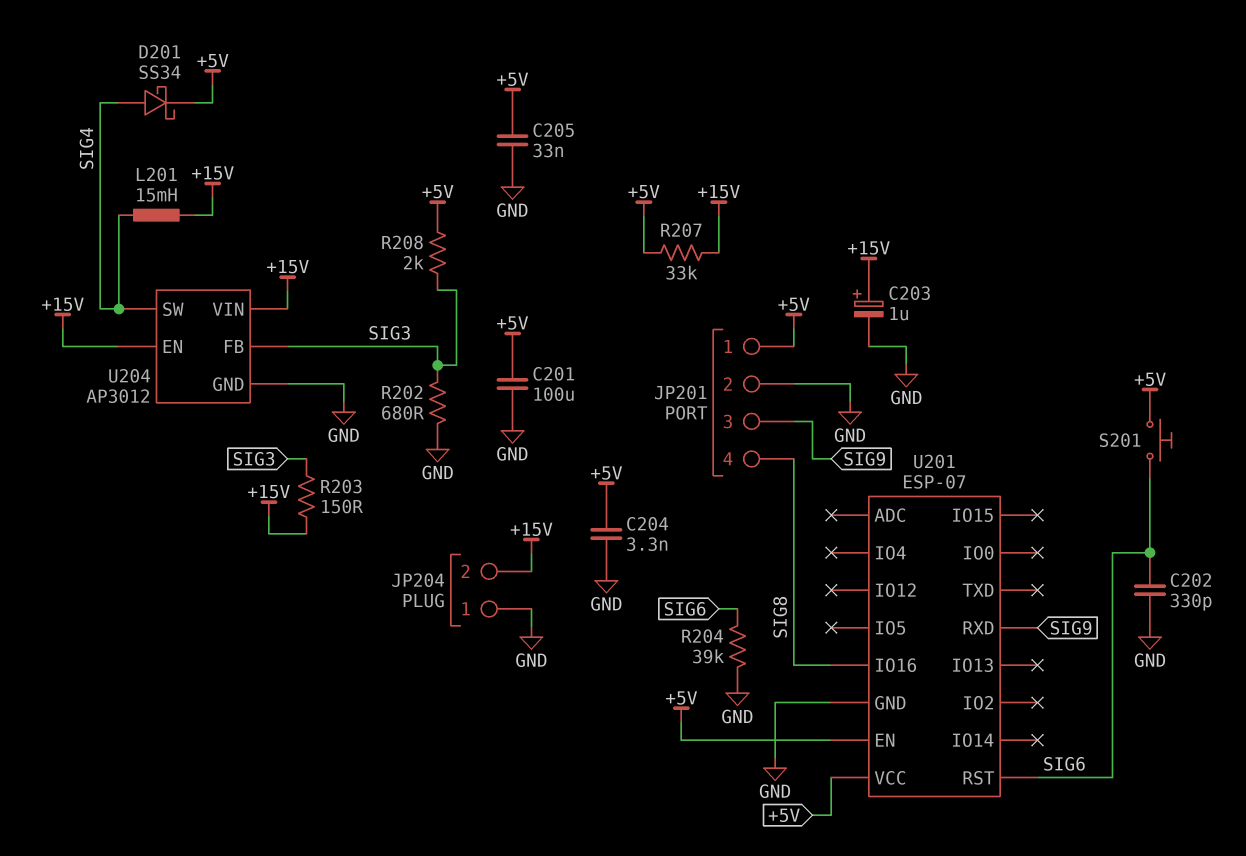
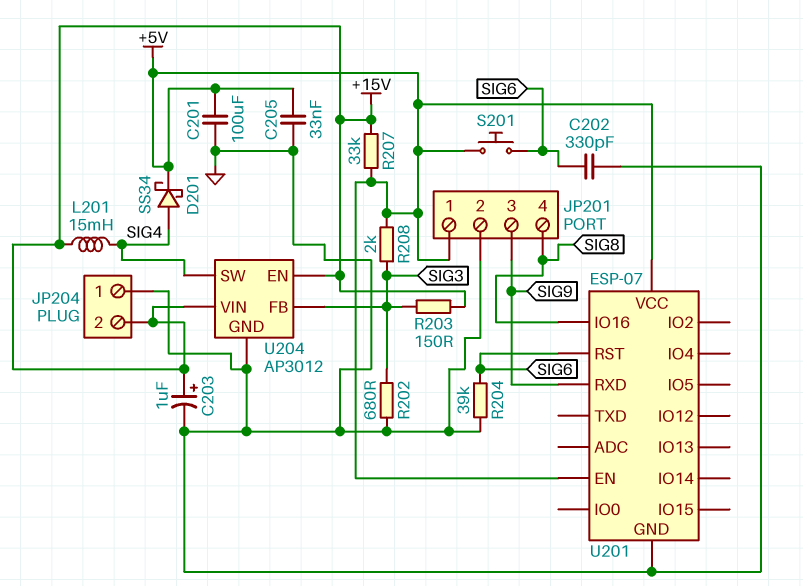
C204: 3.3nF (+5V, GND) -> none

